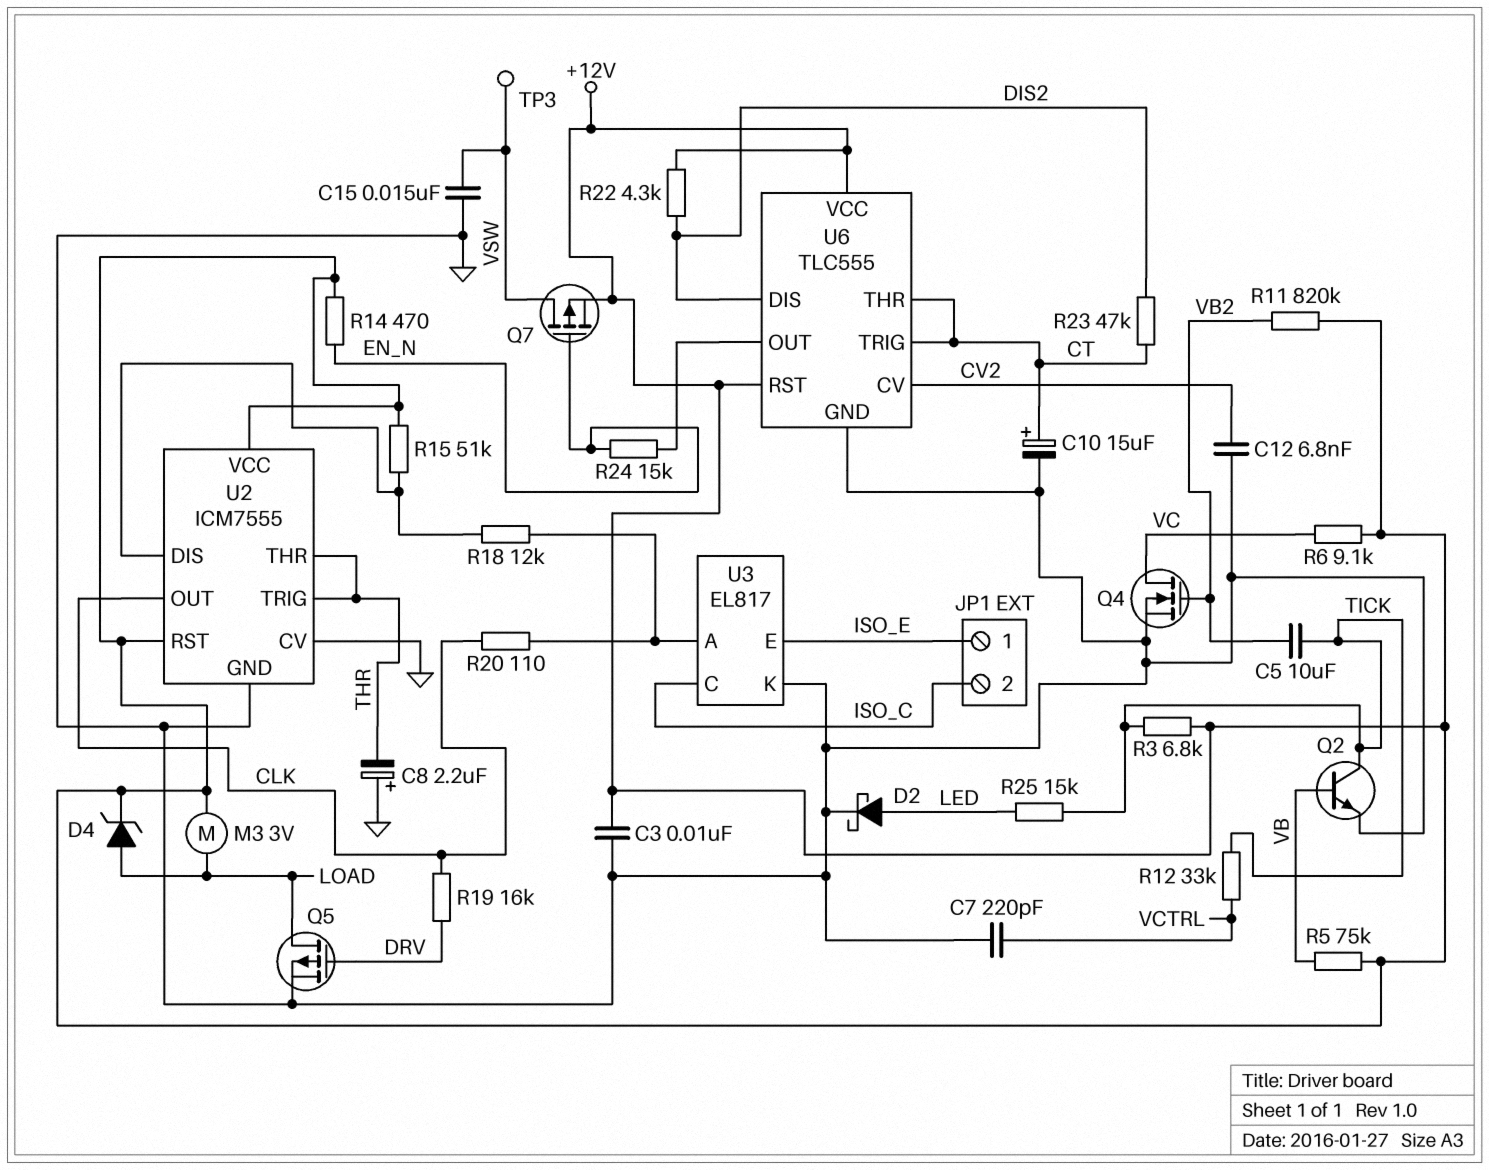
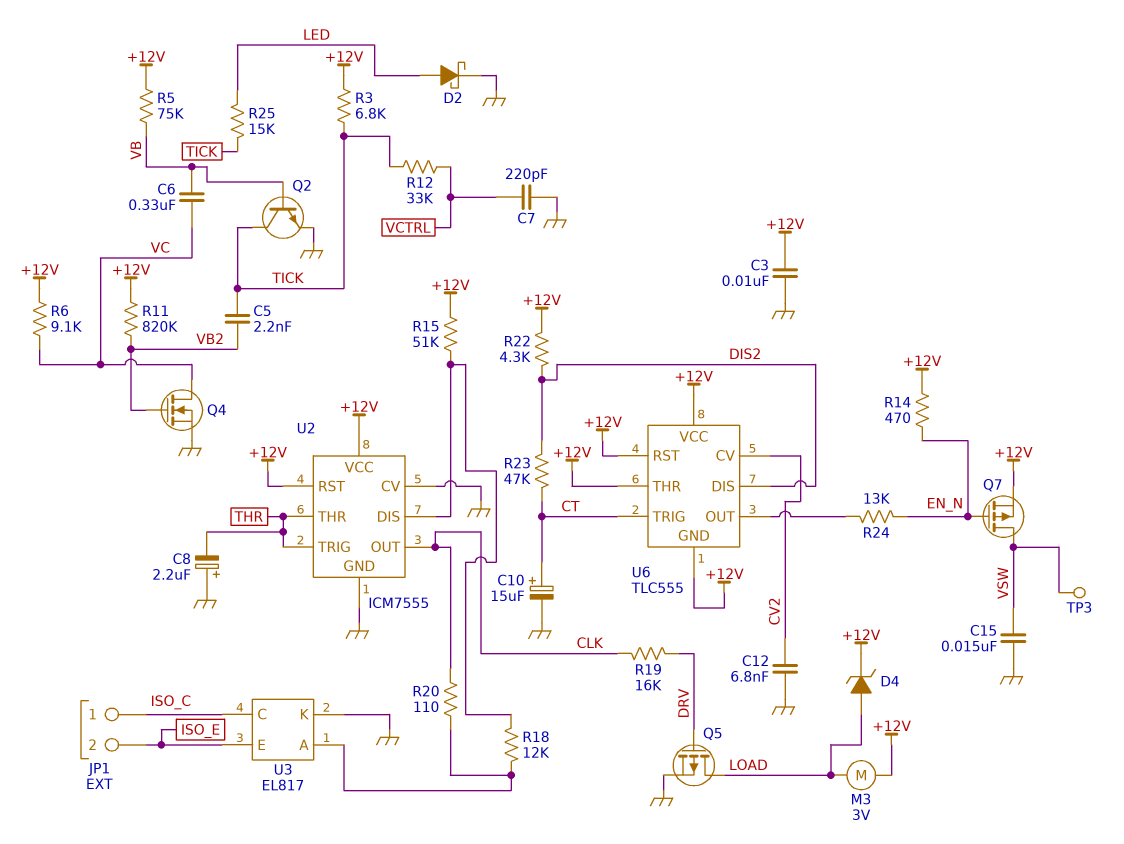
C5: 10uF (TICK, VB2) -> 2.2nF (TICK, VB2)
C6: none -> 330nF (VB, VC)
JP1 pin 1: ISO_E -> ISO_C
JP1 pin 2: ISO_C -> ISO_E
R24: 15k (EN_N, U6/OUT) -> 13k (EN_N, U6/OUT)
U6 pin GND: GND -> +12V
U6 pin THR: CT -> +12V

